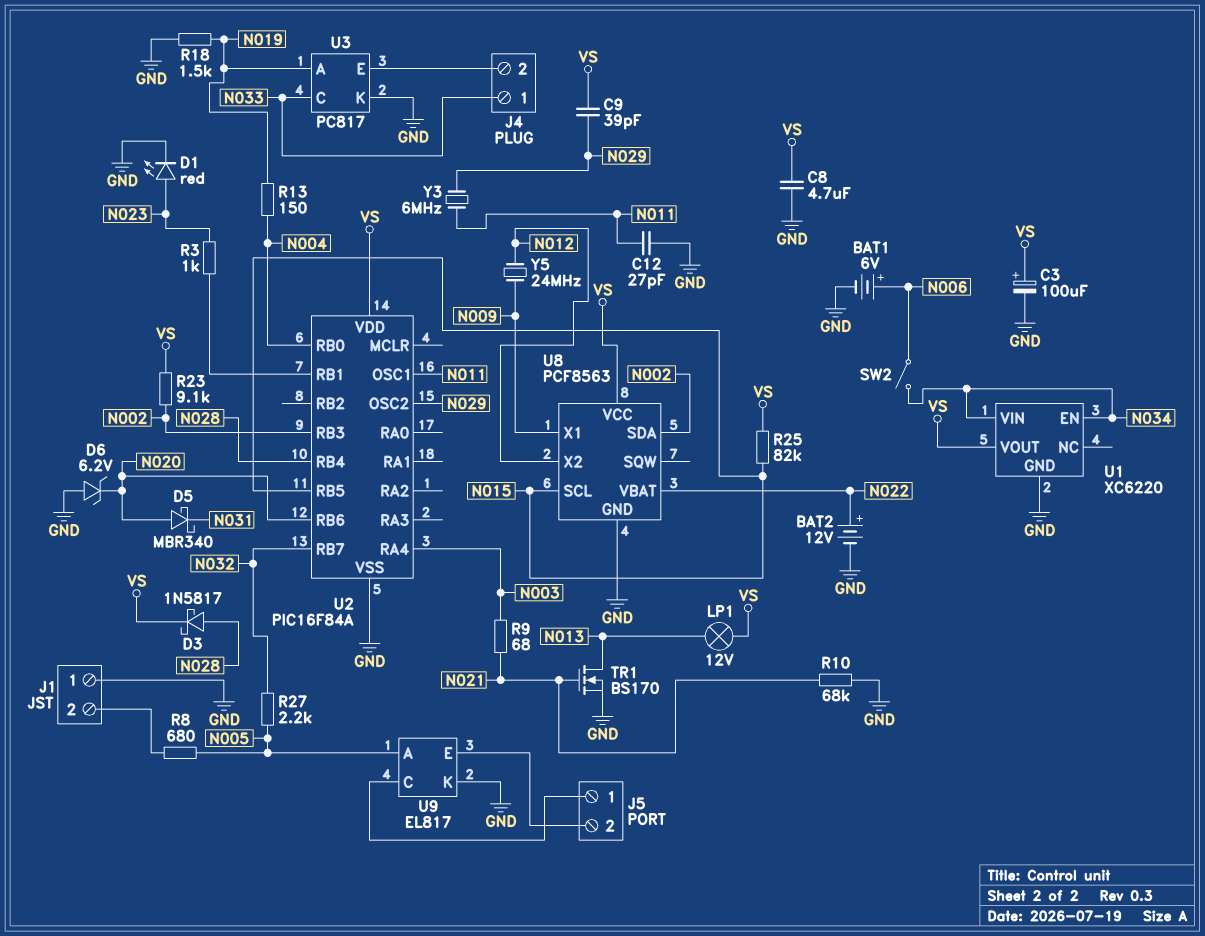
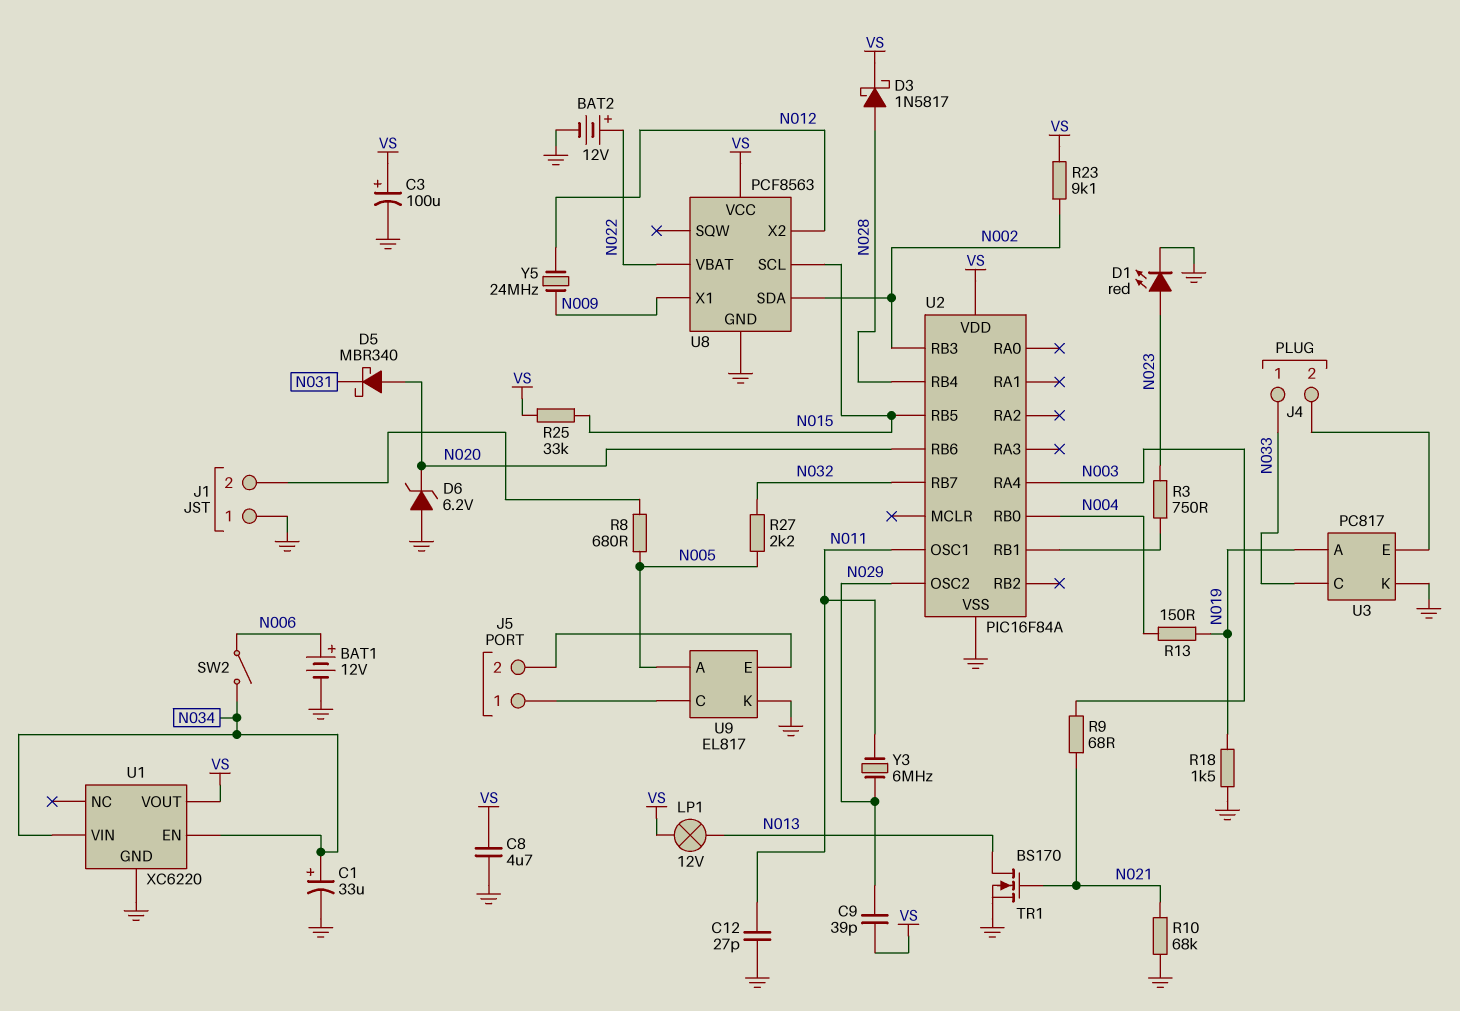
BAT1: 6V (plus N006, minus GND) -> 12V (plus N006, minus GND)
C1: none -> 33uF (plus N034, minus GND)
R3: 1k (N023, U2/RB1) -> 750 (N023, U2/RB1)
R25: 82k (N015, VS) -> 33k (N015, VS)

